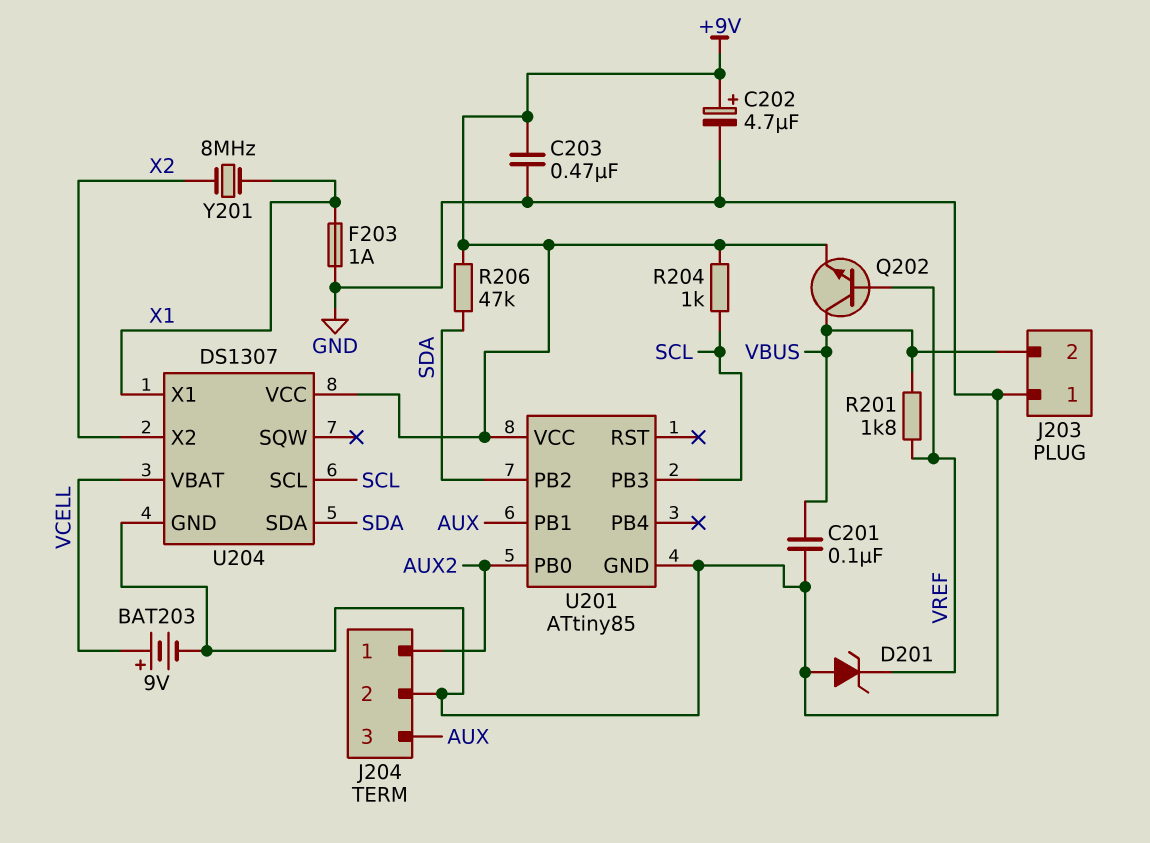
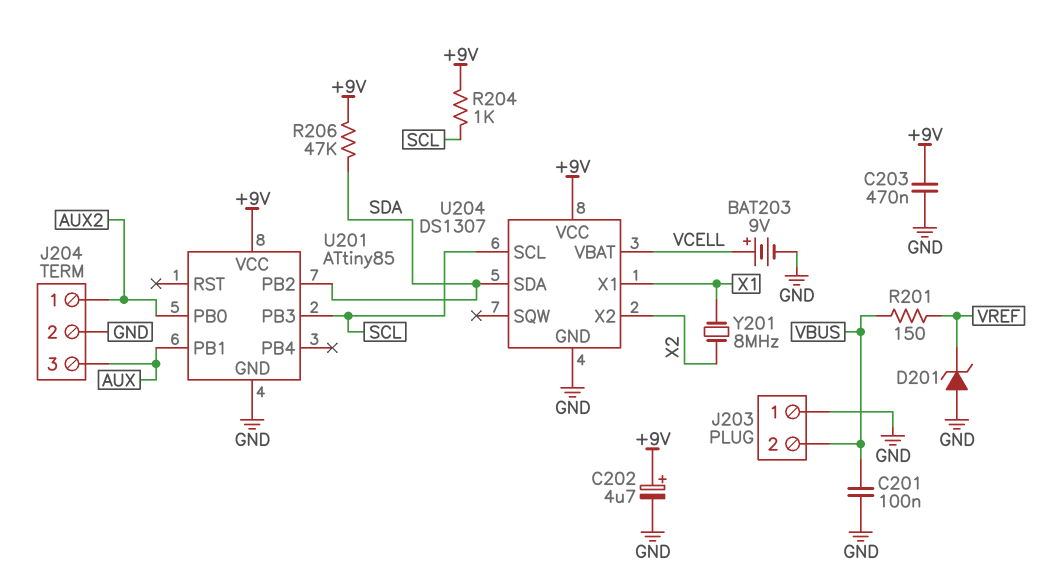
F203: 1A (GND, X1) -> none
Q202: NPN (B VREF, C VBUS, E +9V) -> none
R201: 1.8k (VBUS, VREF) -> 150 (VBUS, VREF)

